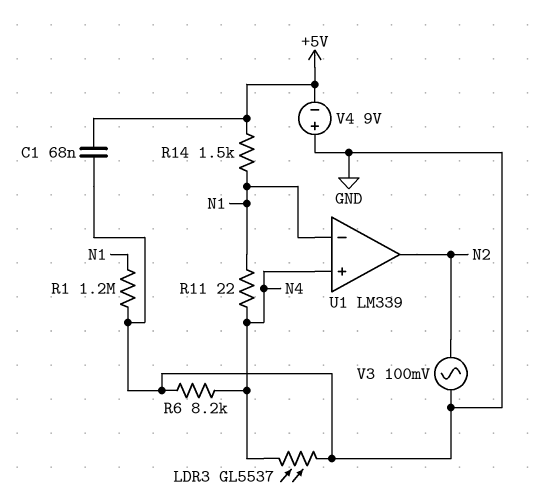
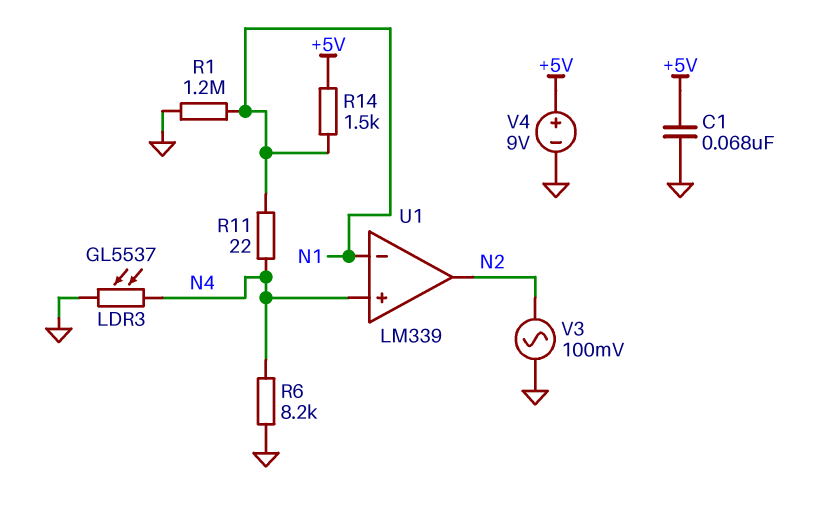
V4: 9V (plus GND, minus +5V) -> 9V (plus +5V, minus GND)

